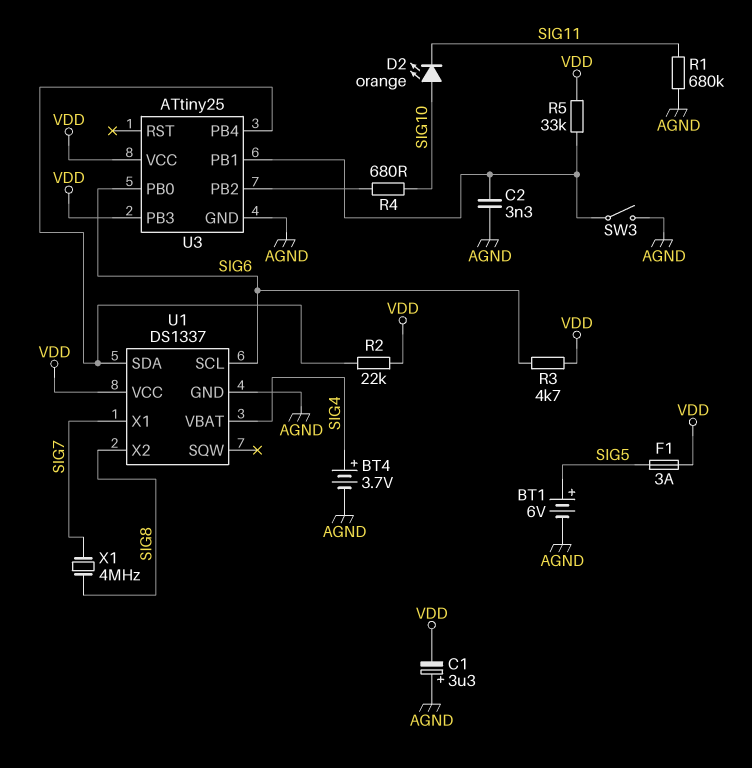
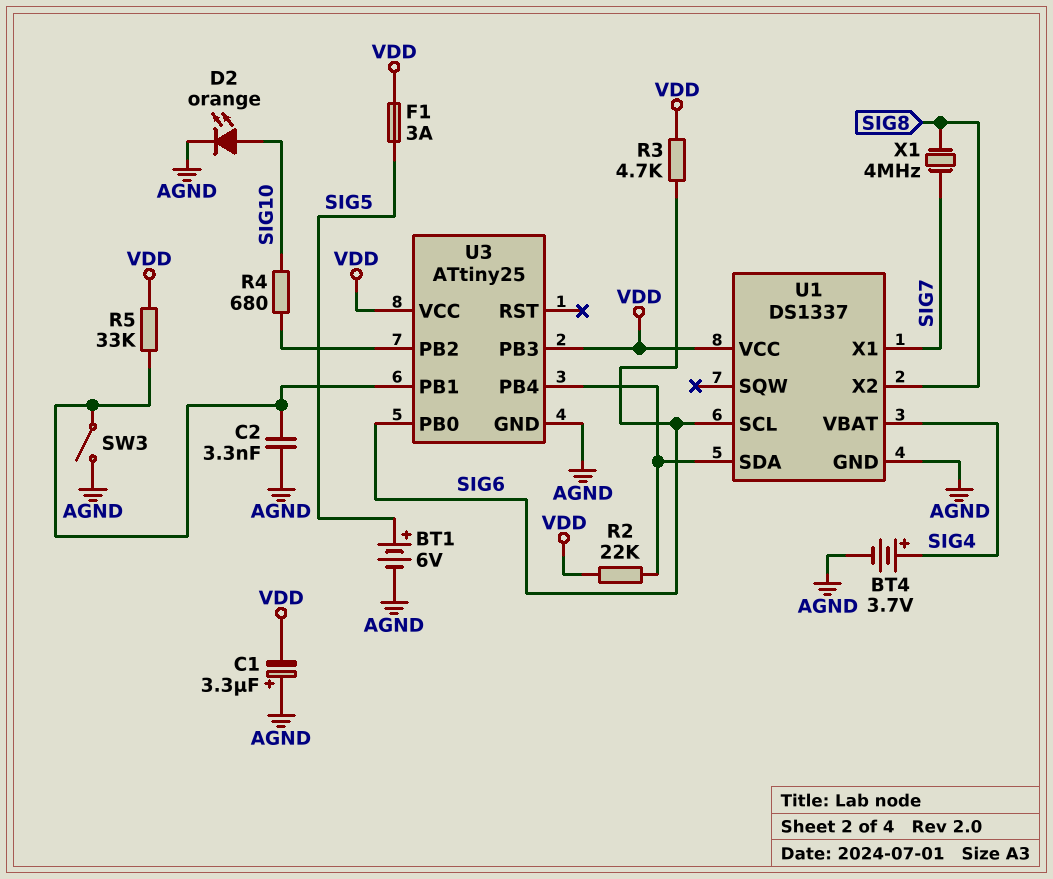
D2: LED orange (A SIG10, K SIG11) -> LED orange (A SIG10, K AGND)
R1: 680k (AGND, SIG11) -> none

